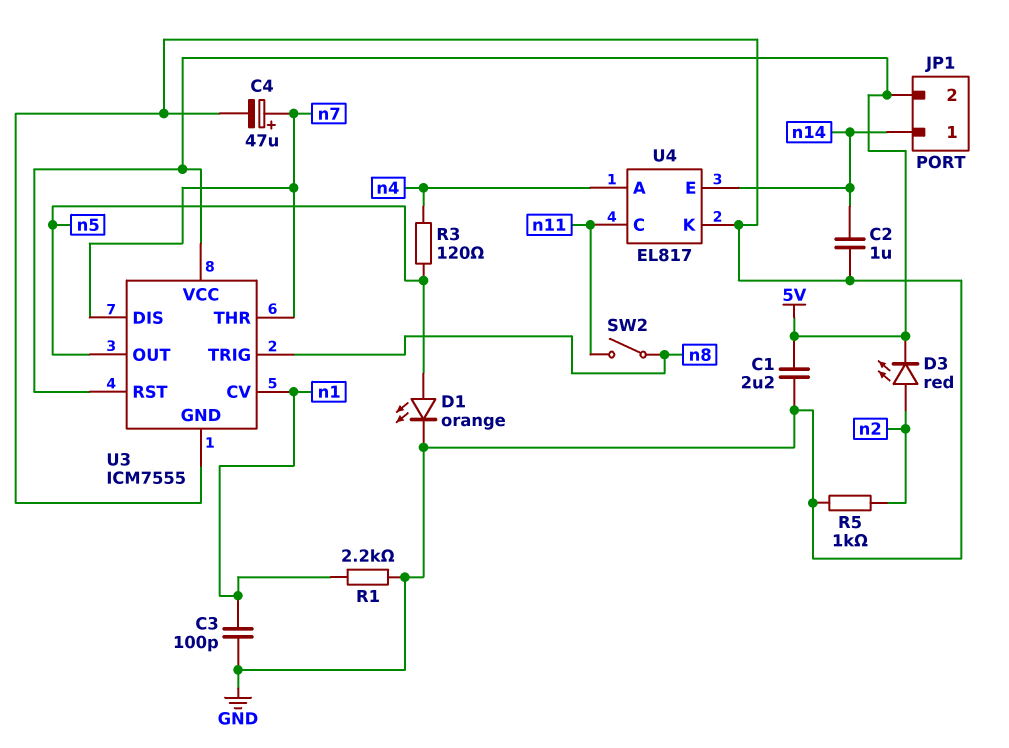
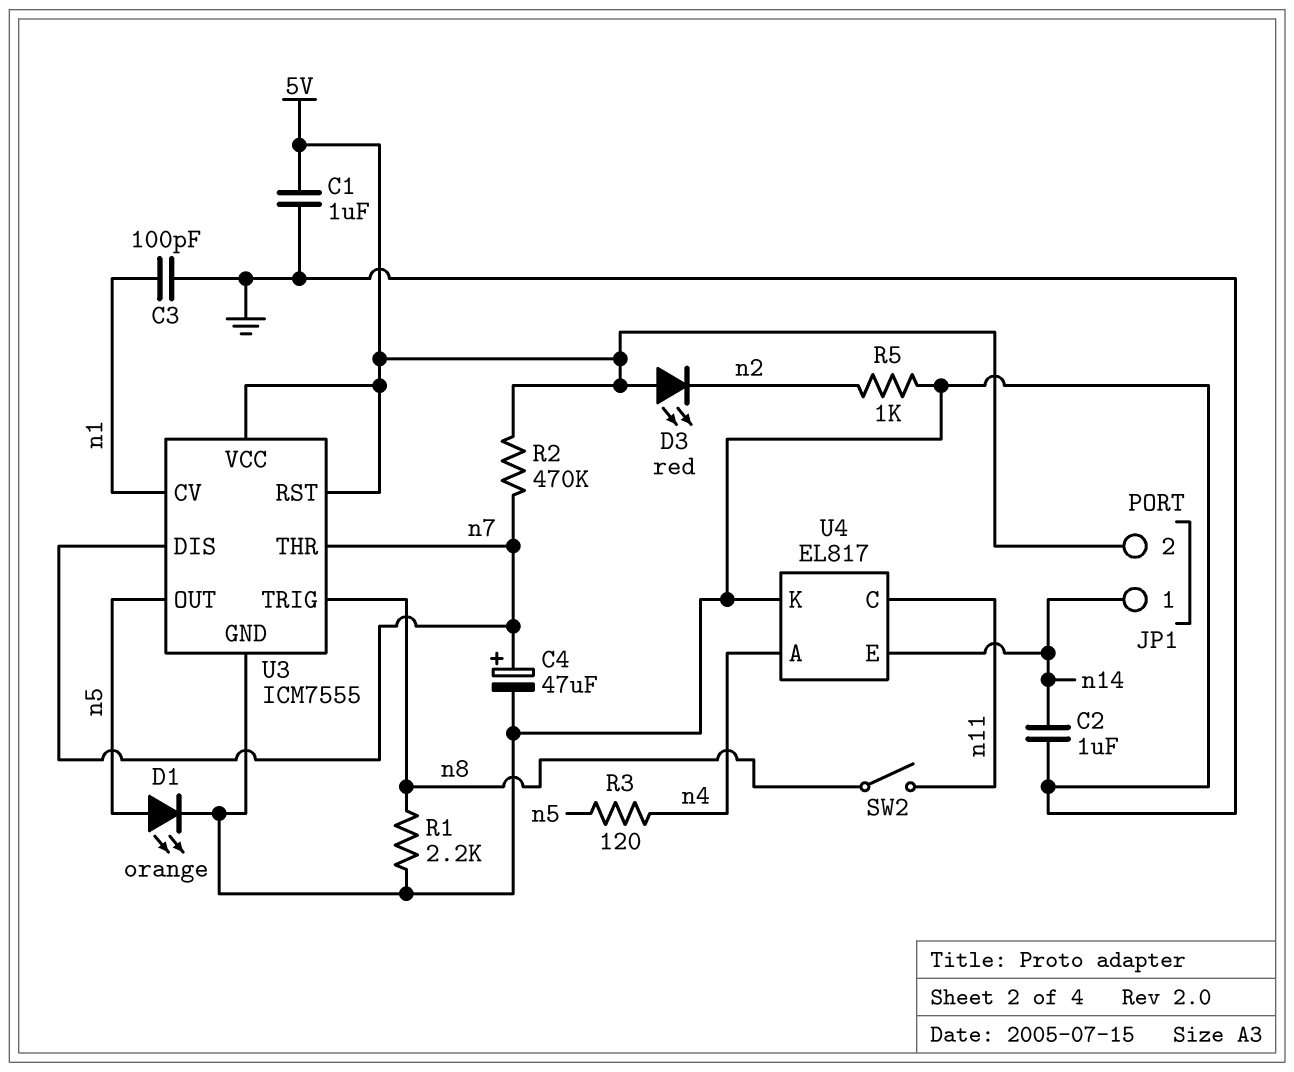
C1: 2.2uF (5V, GND) -> 1uF (5V, GND)
D3: LED red (A n2, K 5V) -> LED red (A 5V, K n2)
R1: 2.2k (GND, n1) -> 2.2k (GND, n8)
R2: none -> 470k (5V, n7)

